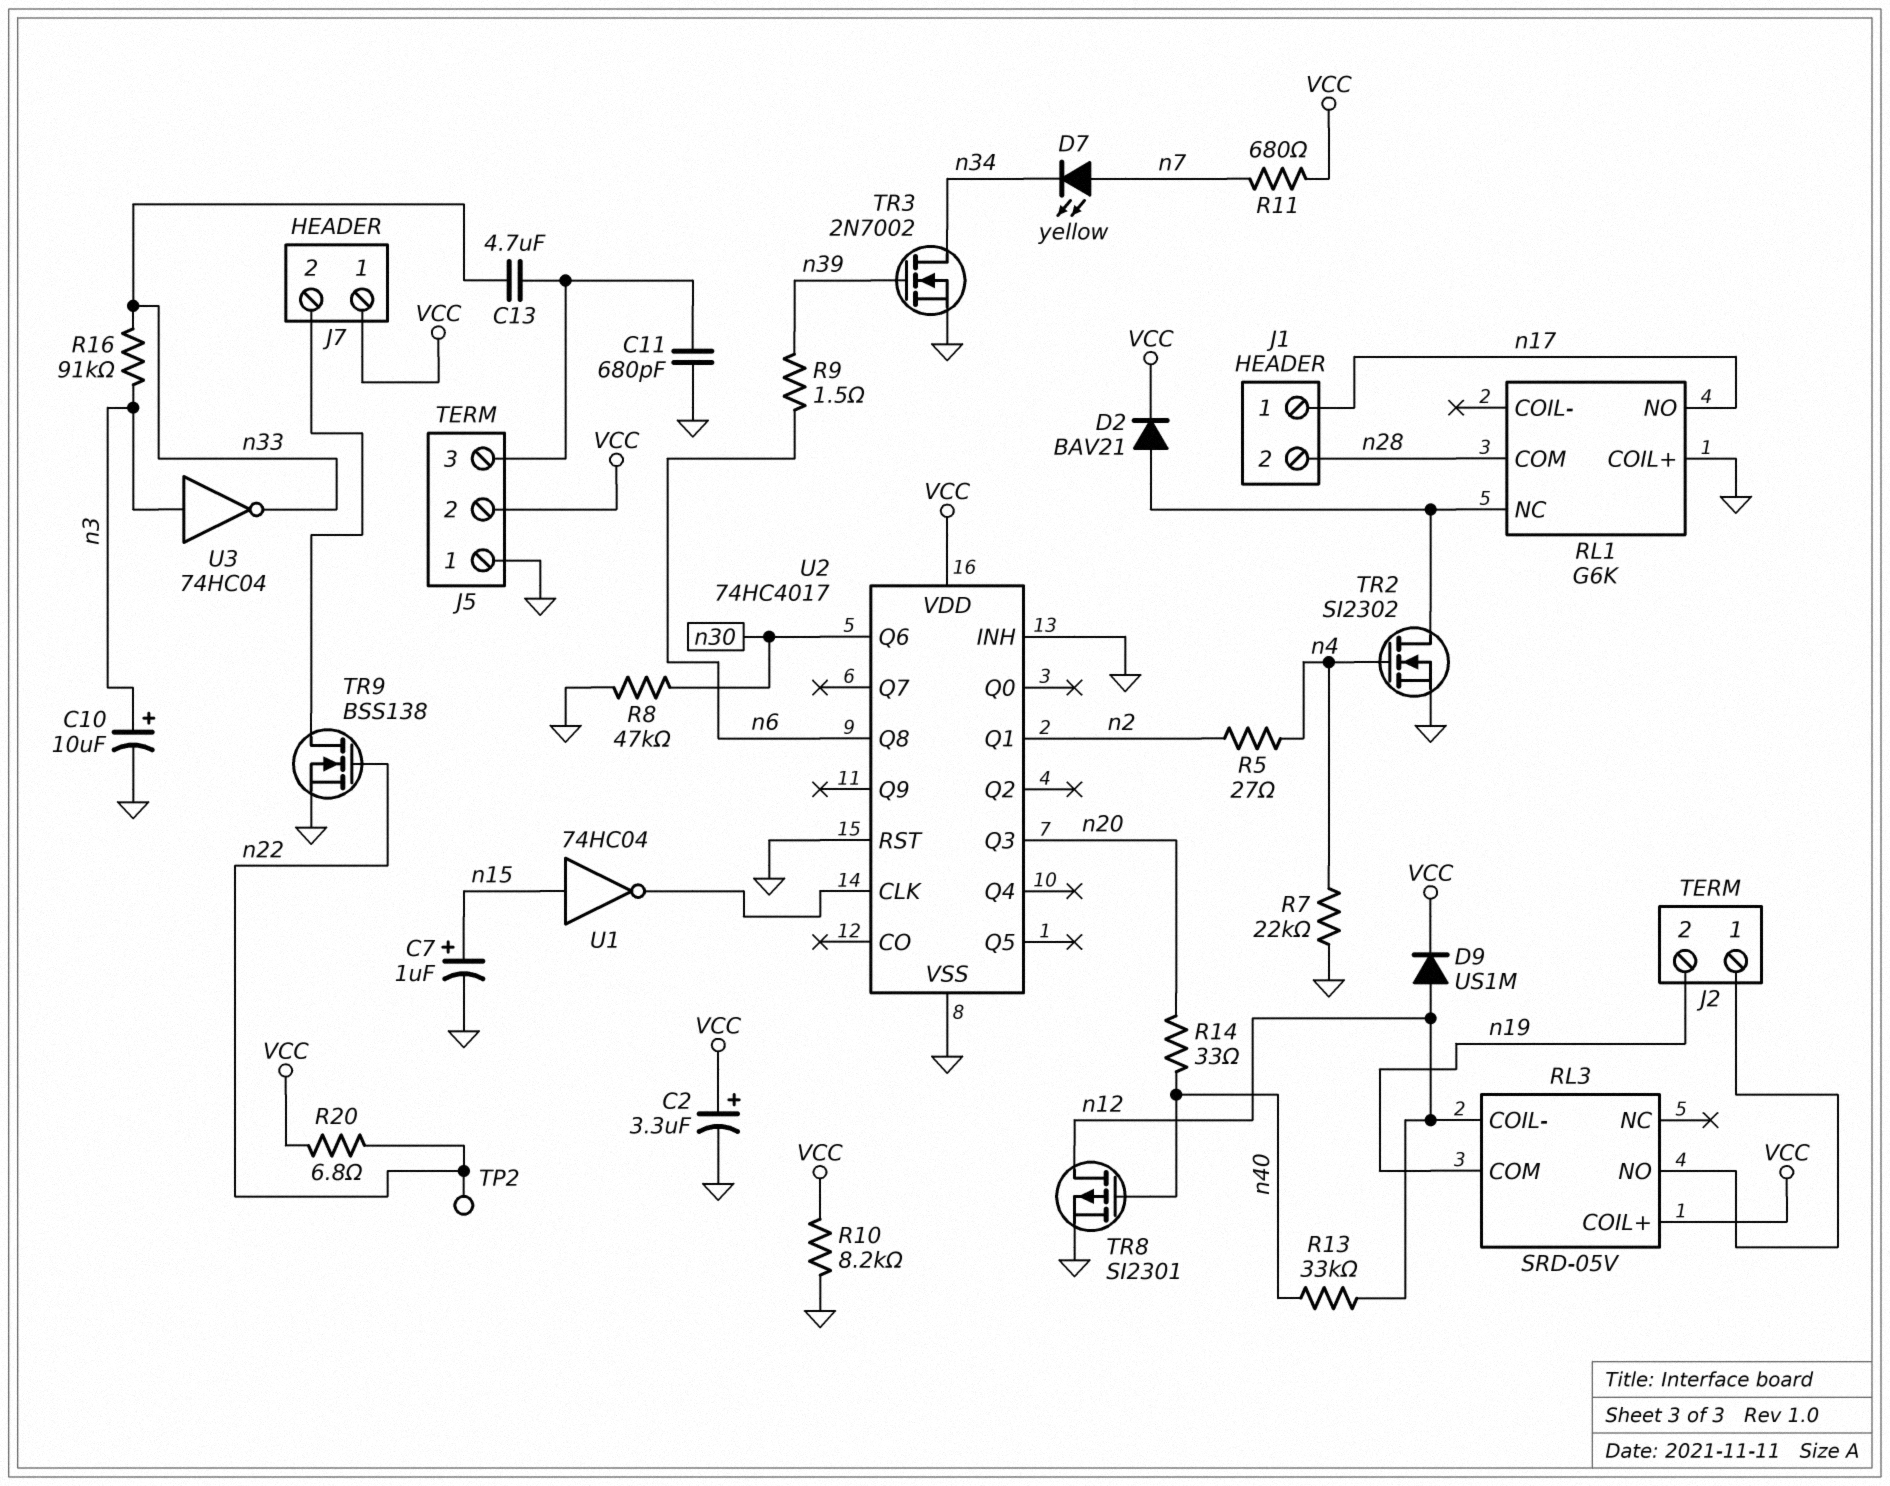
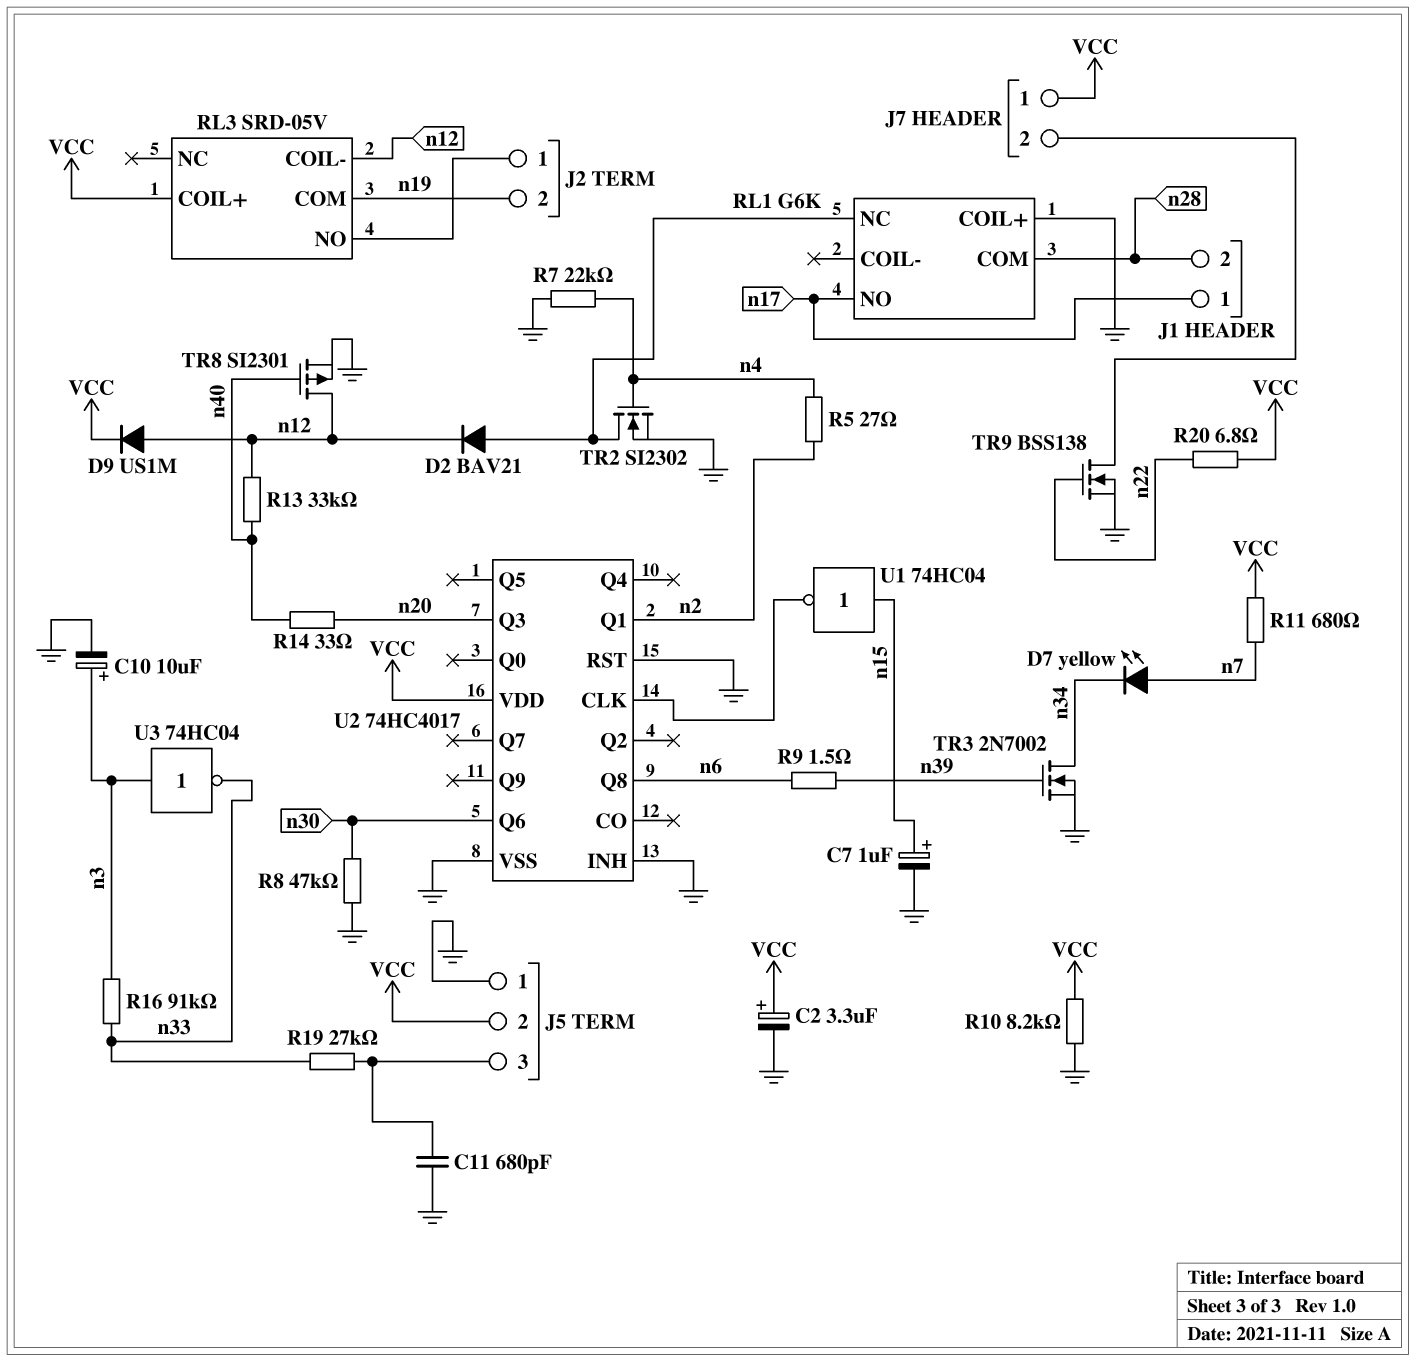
C13: 4.7uF (J5/3, n33) -> none
D2: diode BAV21 (A RL1/NC, K VCC) -> diode BAV21 (A RL1/NC, K n12)
R19: none -> 27k (J5/3, n33)
TP2: test point (n22) -> none

